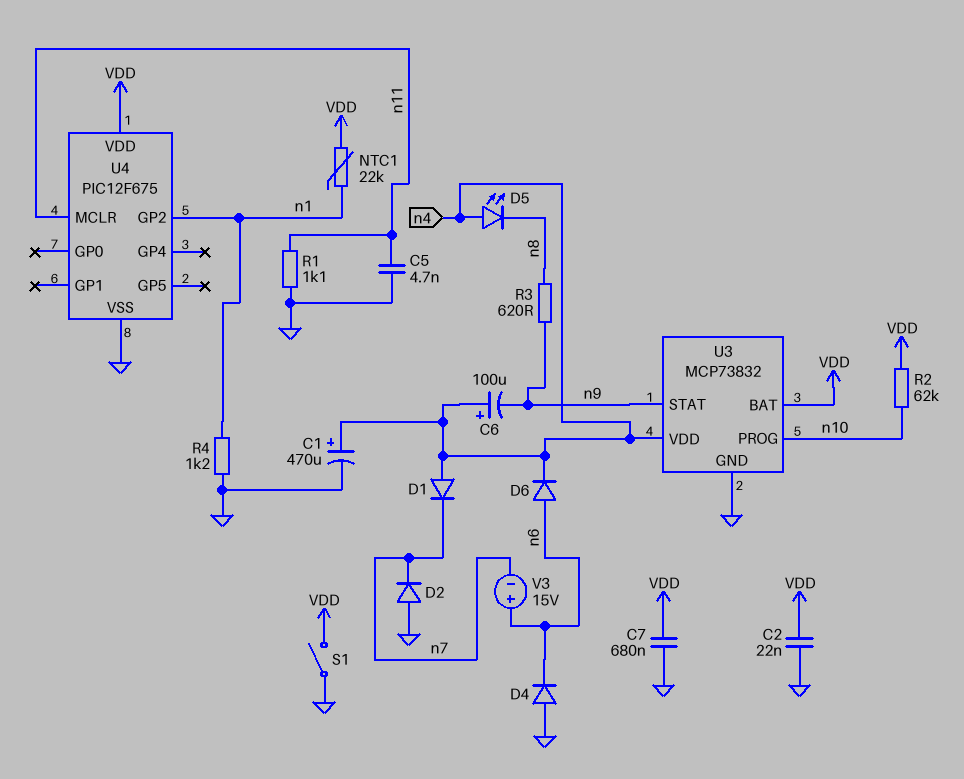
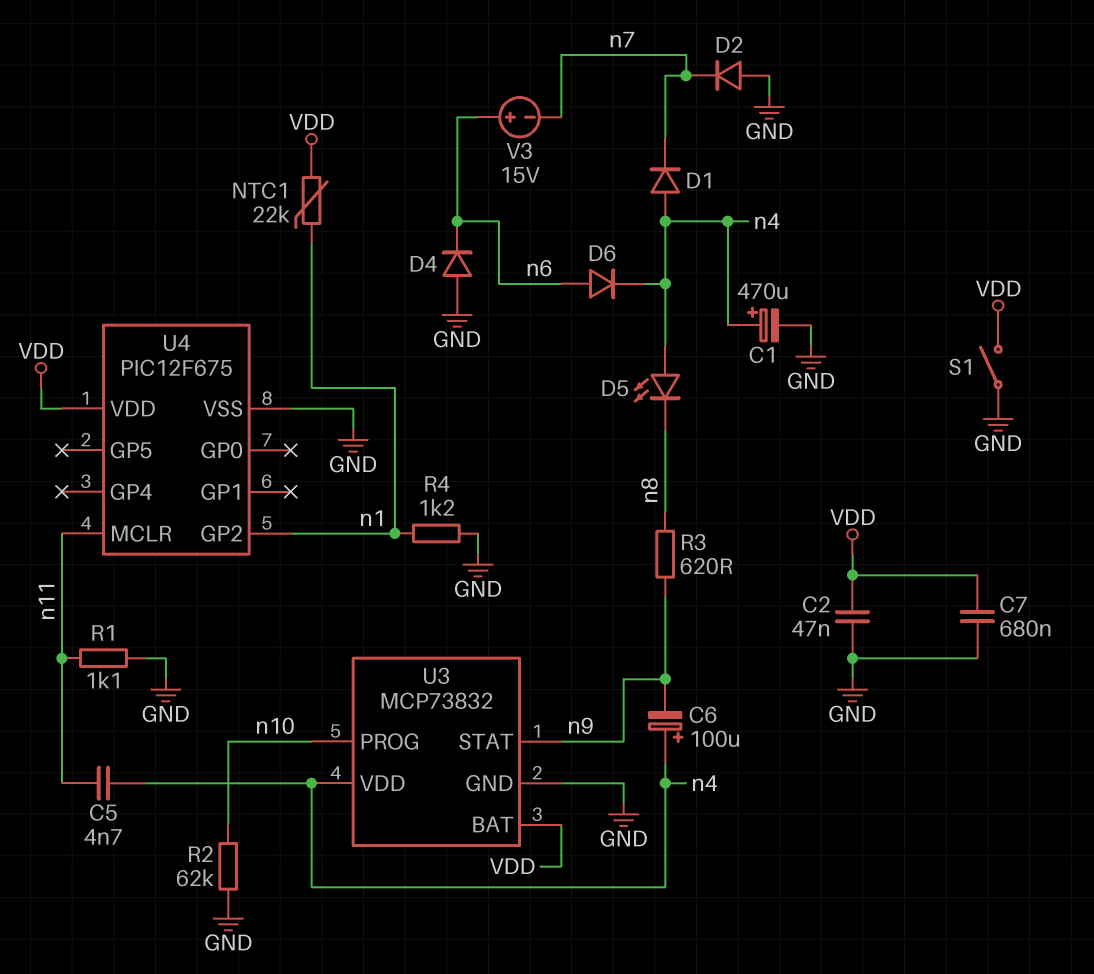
C2: 22nF (GND, VDD) -> 47nF (GND, VDD)
C5: 4.7nF (GND, n11) -> 4.7nF (n4, n11)
R2: 62k (VDD, n10) -> 62k (GND, n10)

